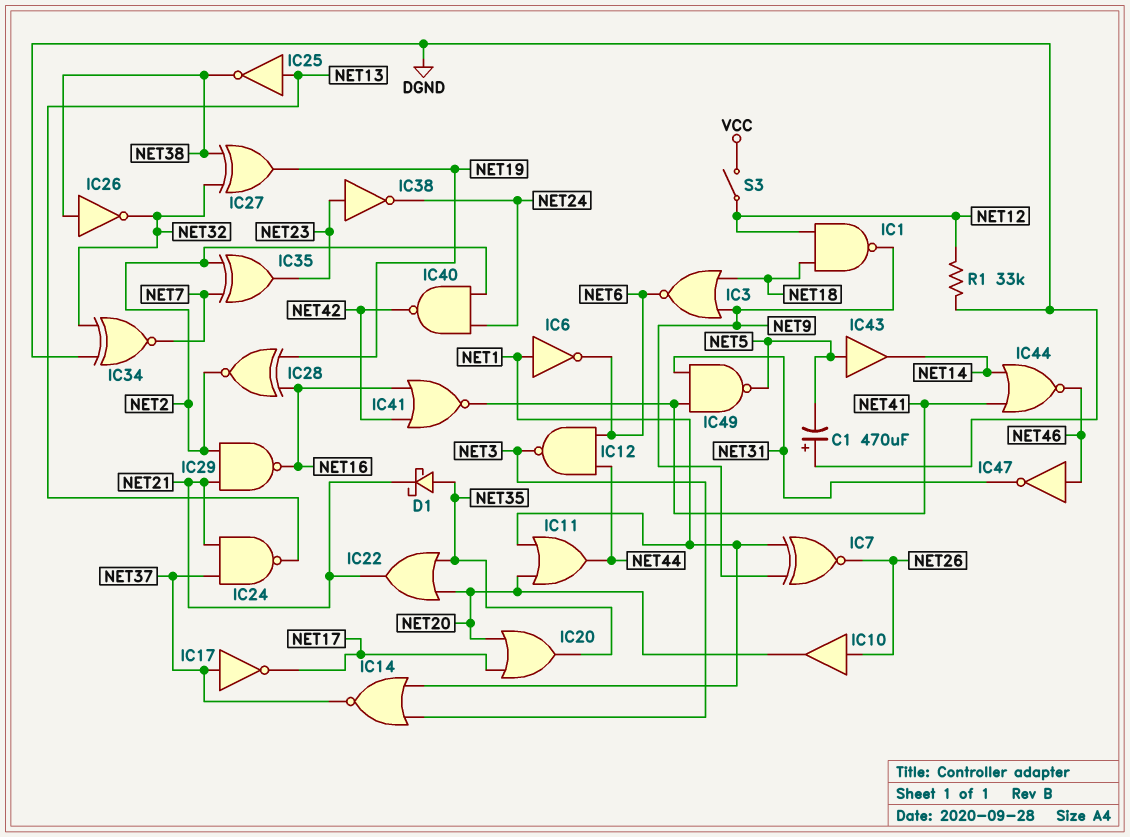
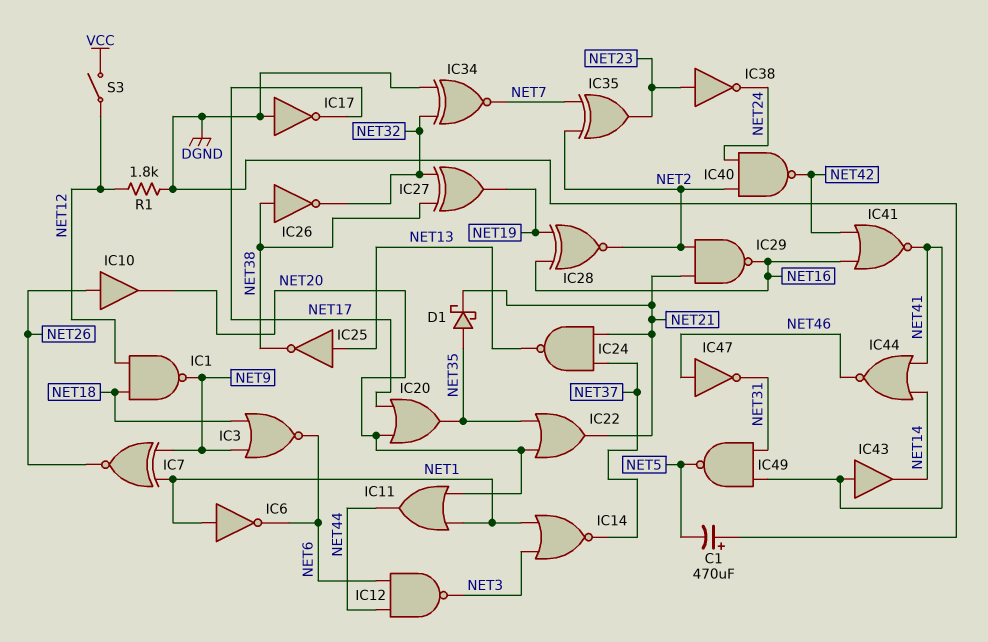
IC17: NOT (in NET37, out NET17) -> NOT (in DGND, out NET17)
IC43: buffer (in NET5, out NET14) -> buffer (in NET41, out NET14)
R1: 33k (DGND, NET12) -> 1.8k (DGND, NET12)

